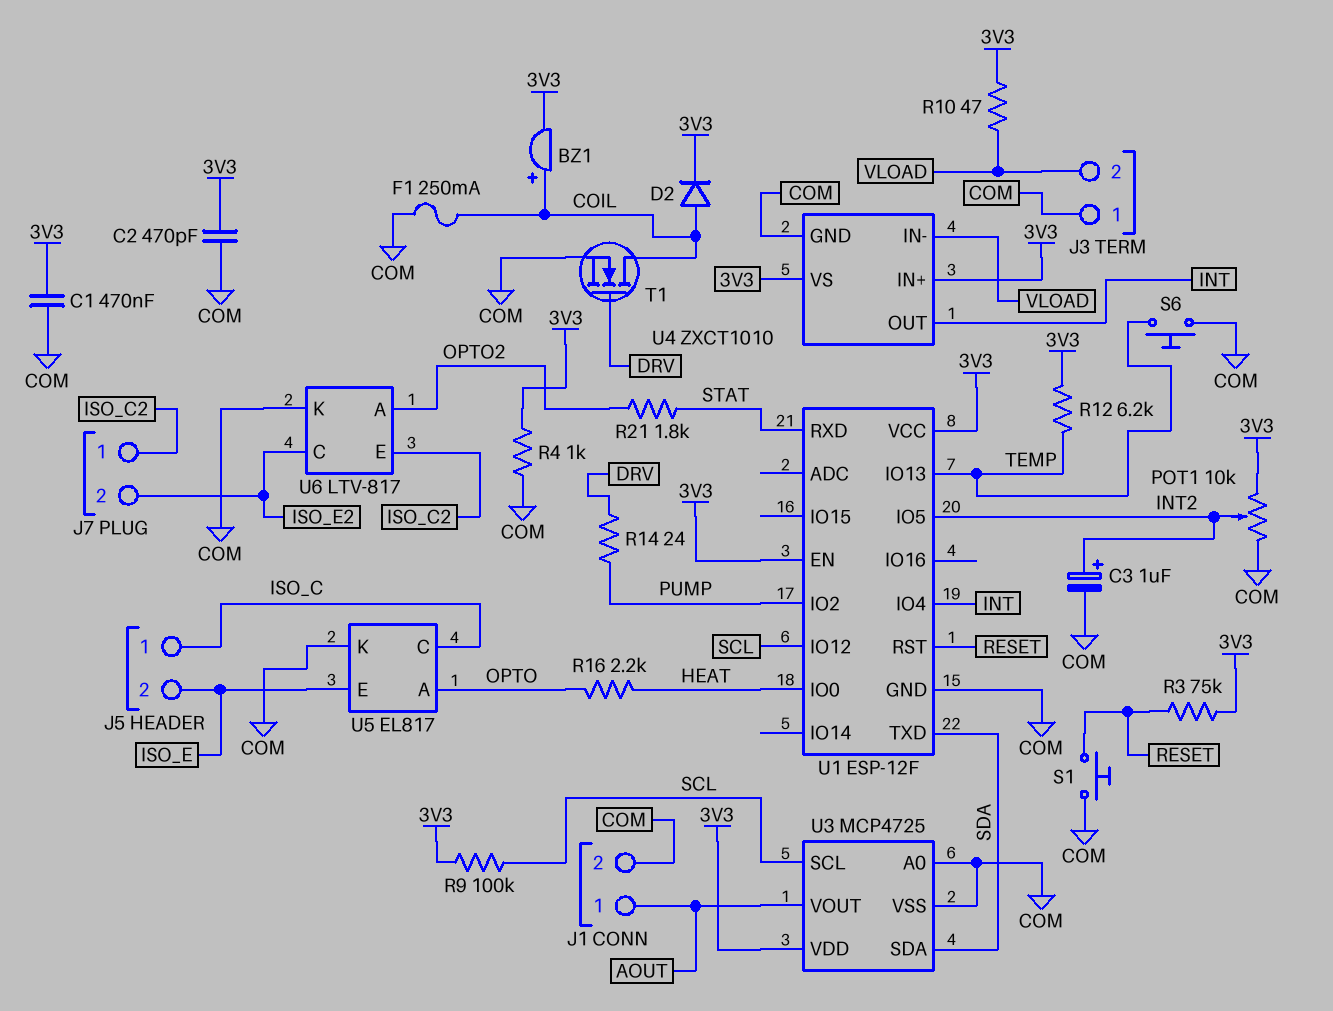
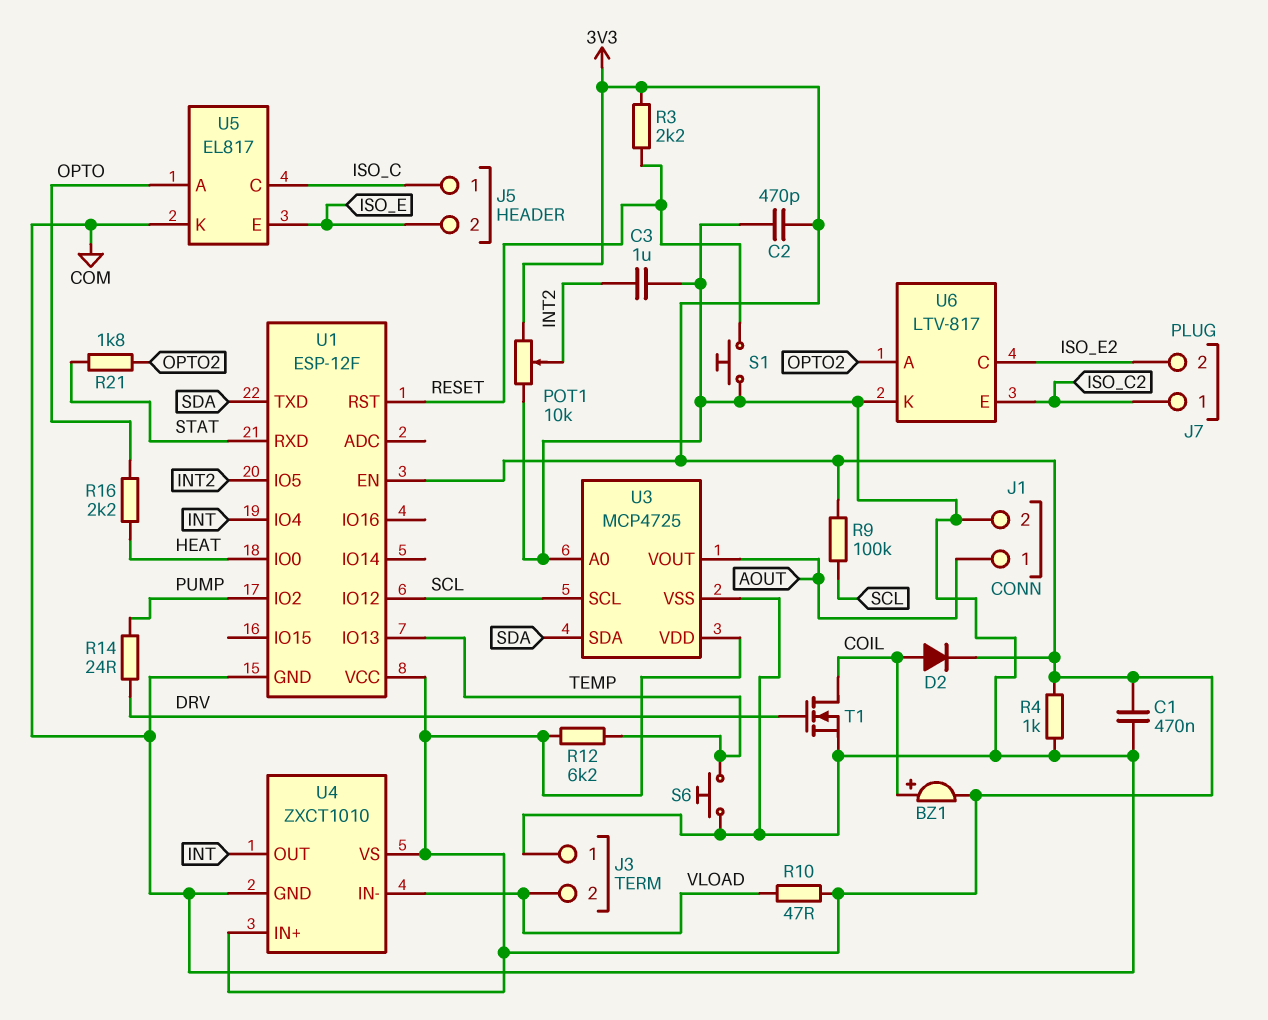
C3: 1uF (plus INT2, minus COM) -> 1uF (COM, INT2)
F1: 250mA (COIL, COM) -> none
R3: 75k (3V3, RESET) -> 2.2k (3V3, RESET)

